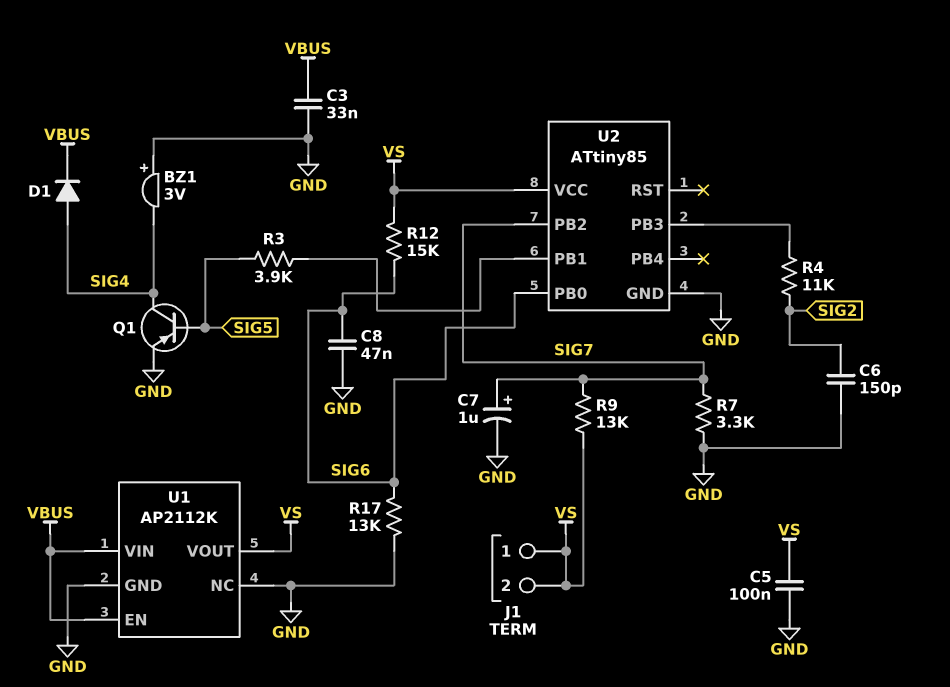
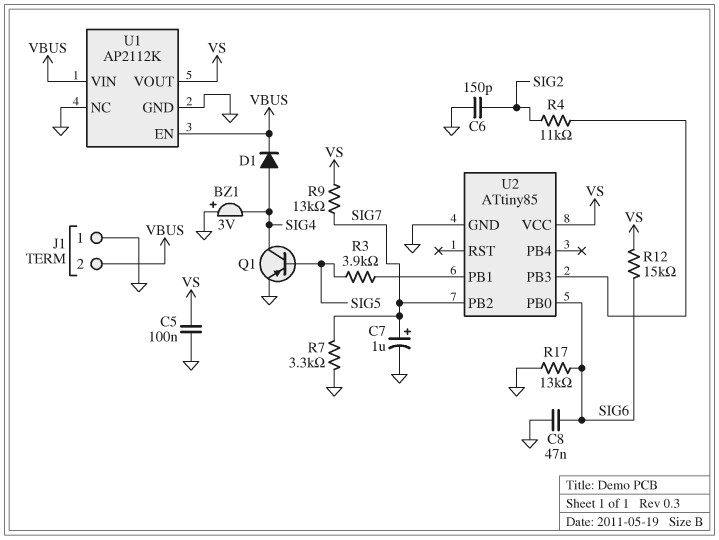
C3: 33nF (GND, VBUS) -> none
J1 pin 1: VS -> GND
J1 pin 2: VS -> VBUS

